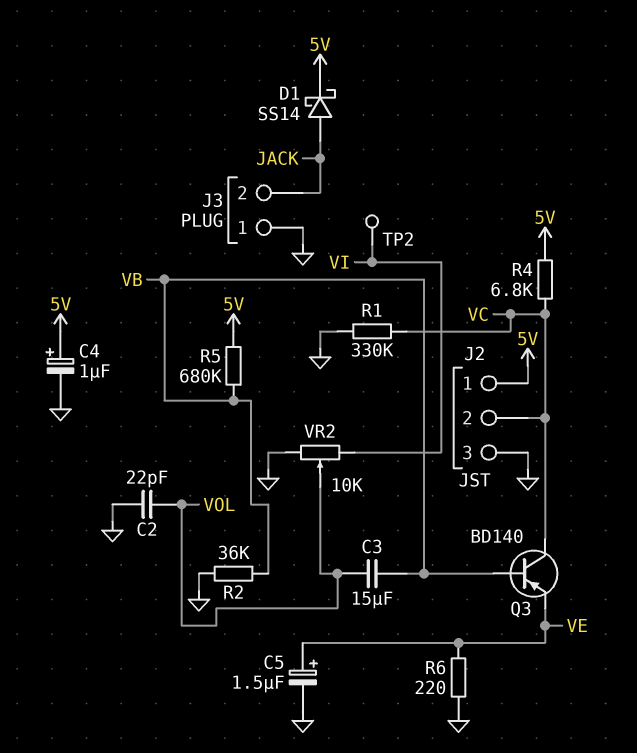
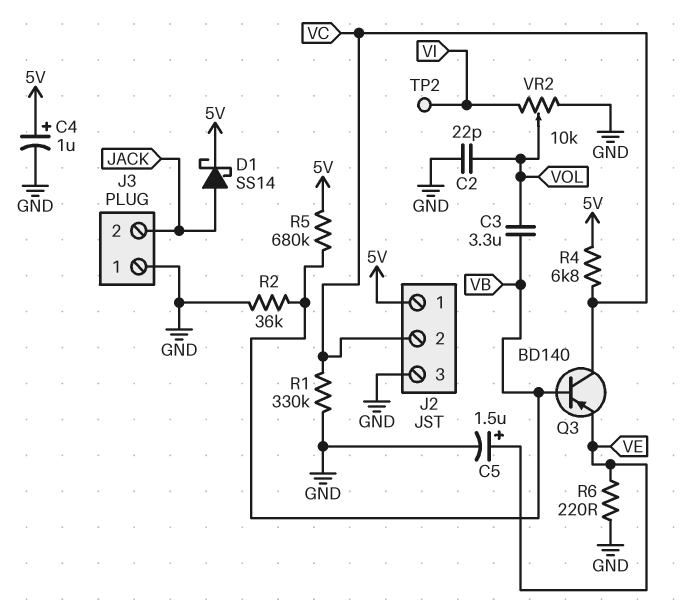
C3: 15uF (VB, VOL) -> 3.3uF (VB, VOL)

